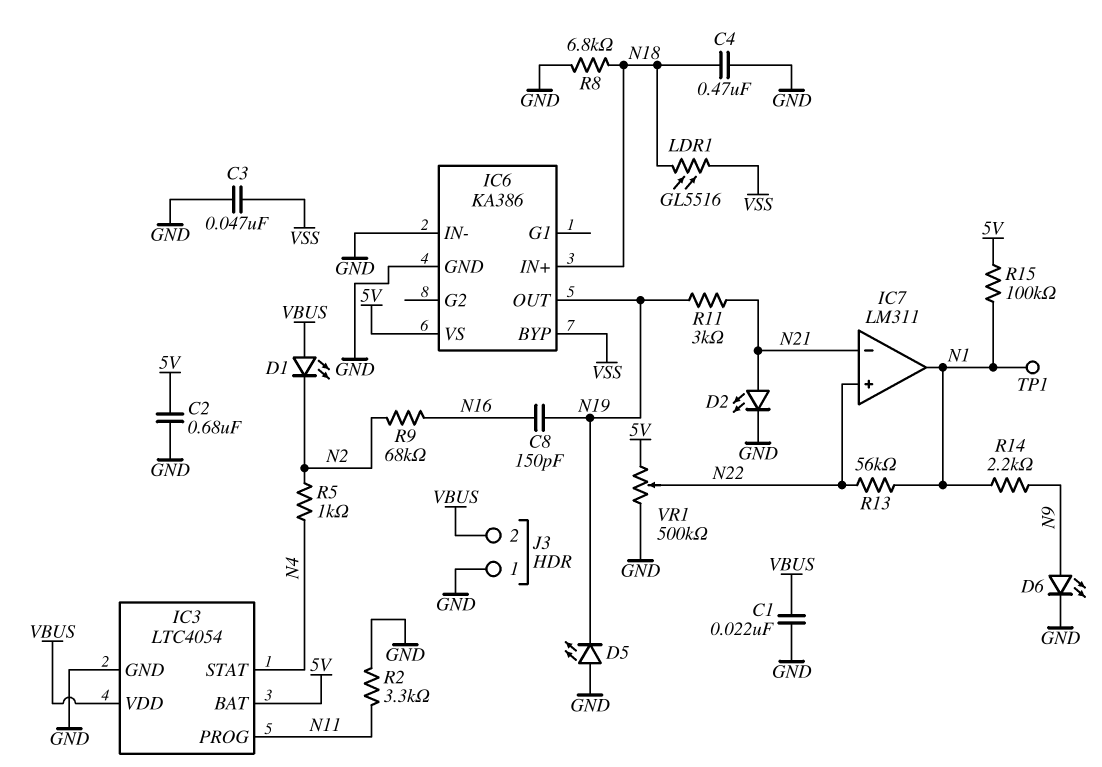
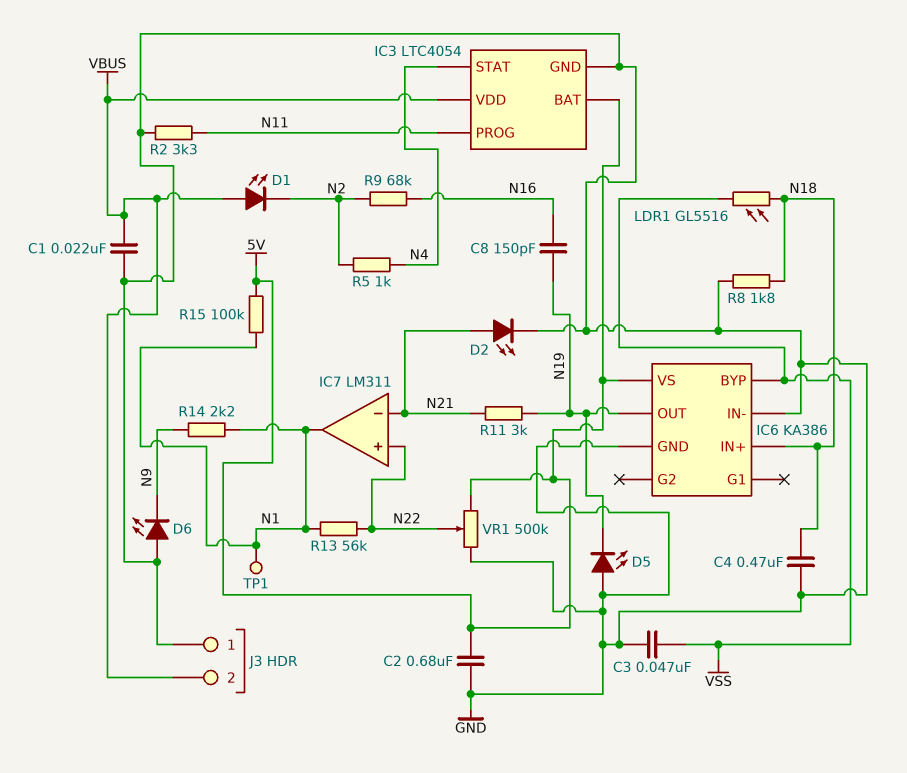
D6: LED (A N9, K GND) -> LED (A GND, K N9)
R8: 6.8k (GND, N18) -> 1.8k (GND, N18)

